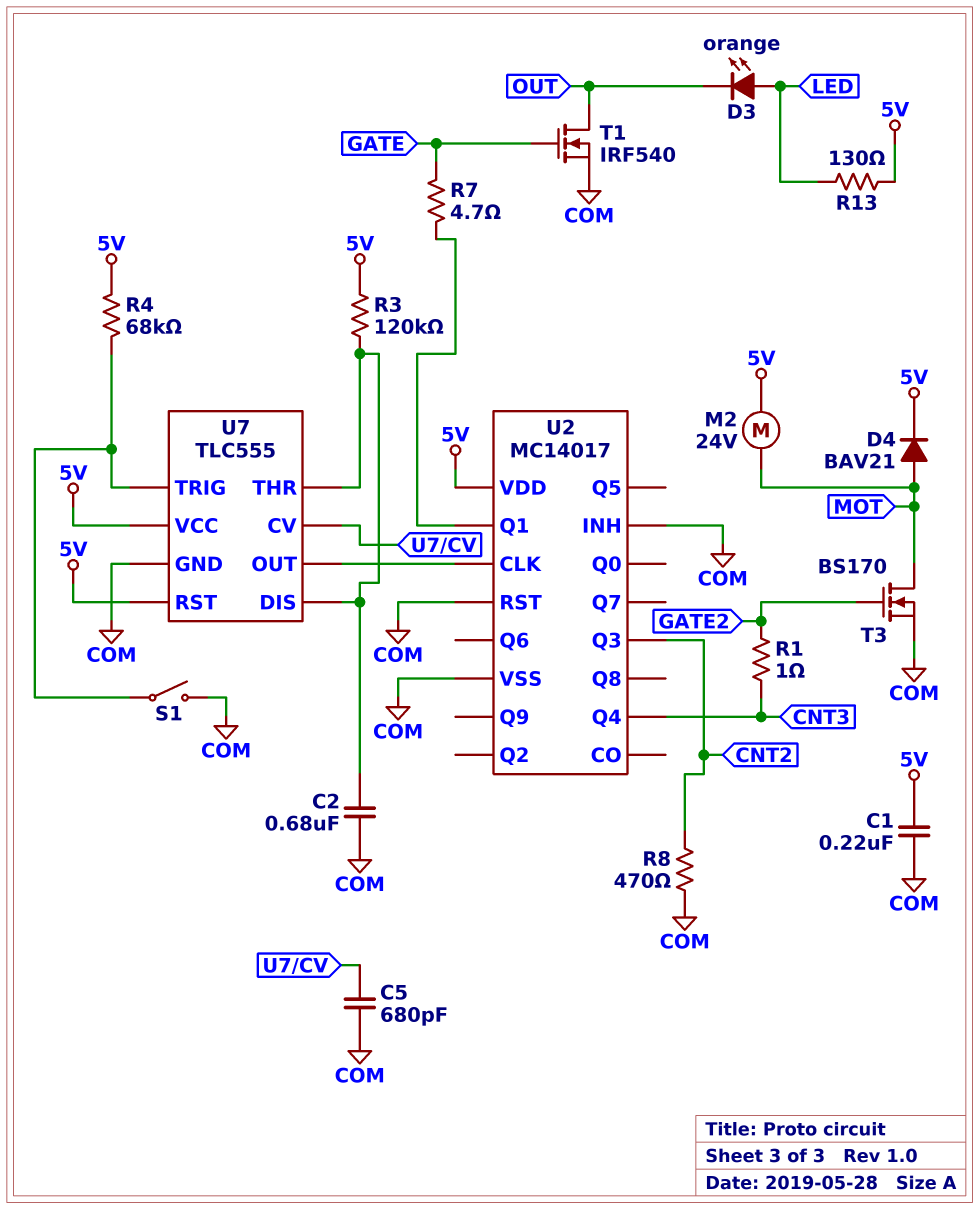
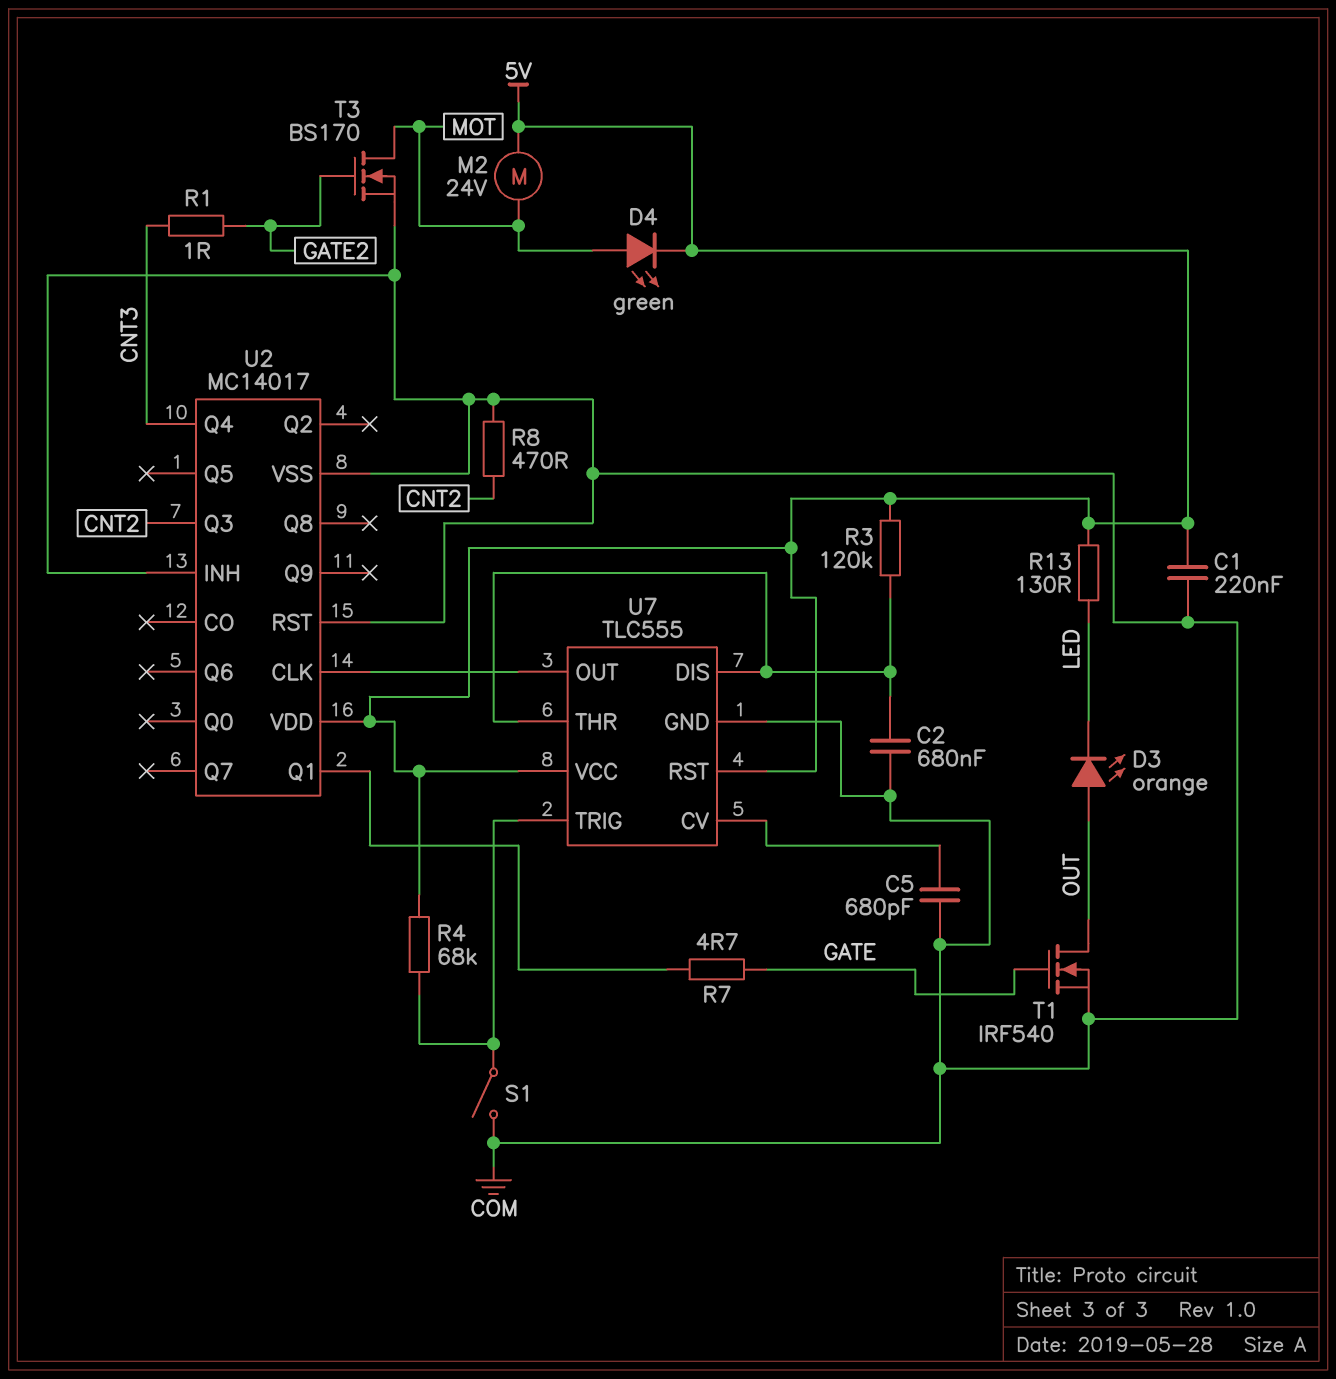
D3: LED orange (A LED, K OUT) -> LED orange (A OUT, K LED)
D4: diode BAV21 (A MOT, K 5V) -> LED green (A MOT, K 5V)

